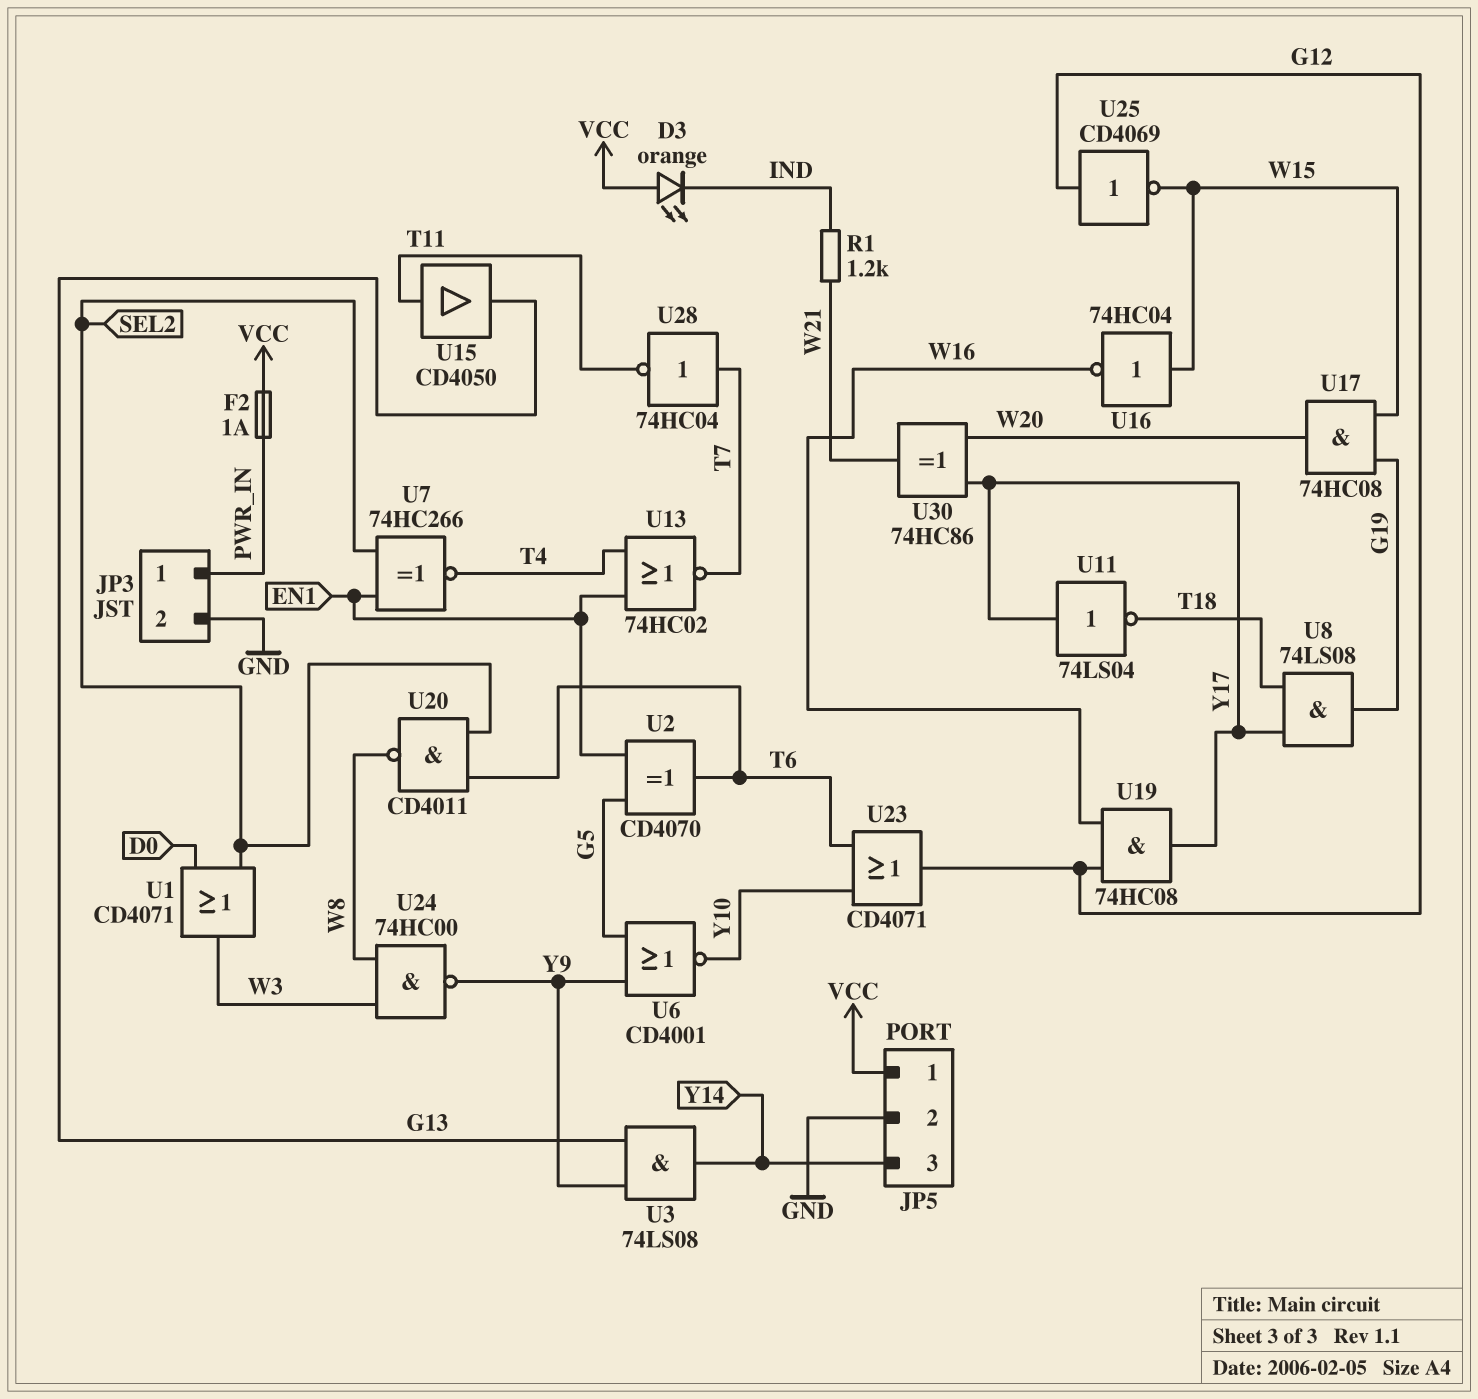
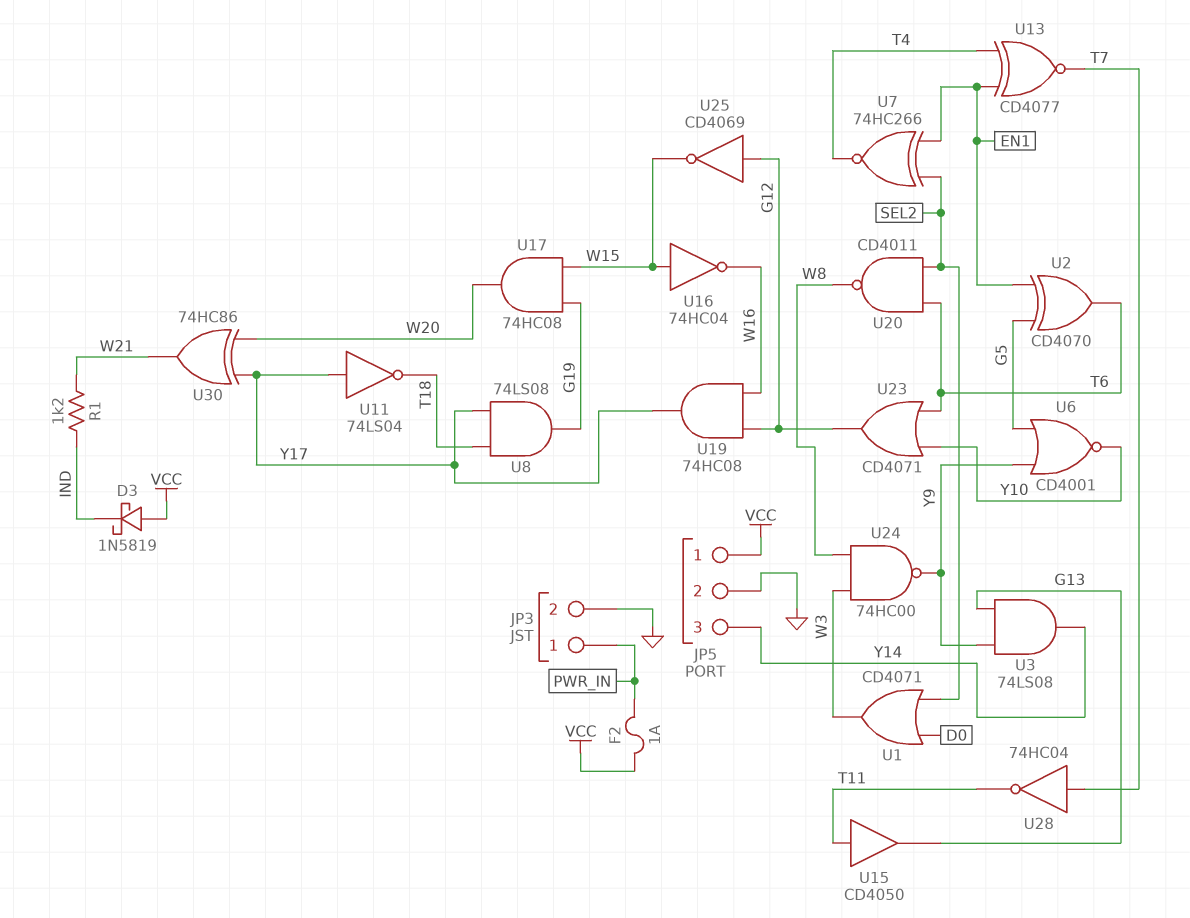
D3: LED orange (A VCC, K IND) -> schottky 1N5819 (A VCC, K IND)
U13: NOR 74HC02 (in EN1, in T4, out T7) -> XNOR CD4077 (in EN1, in T4, out T7)

